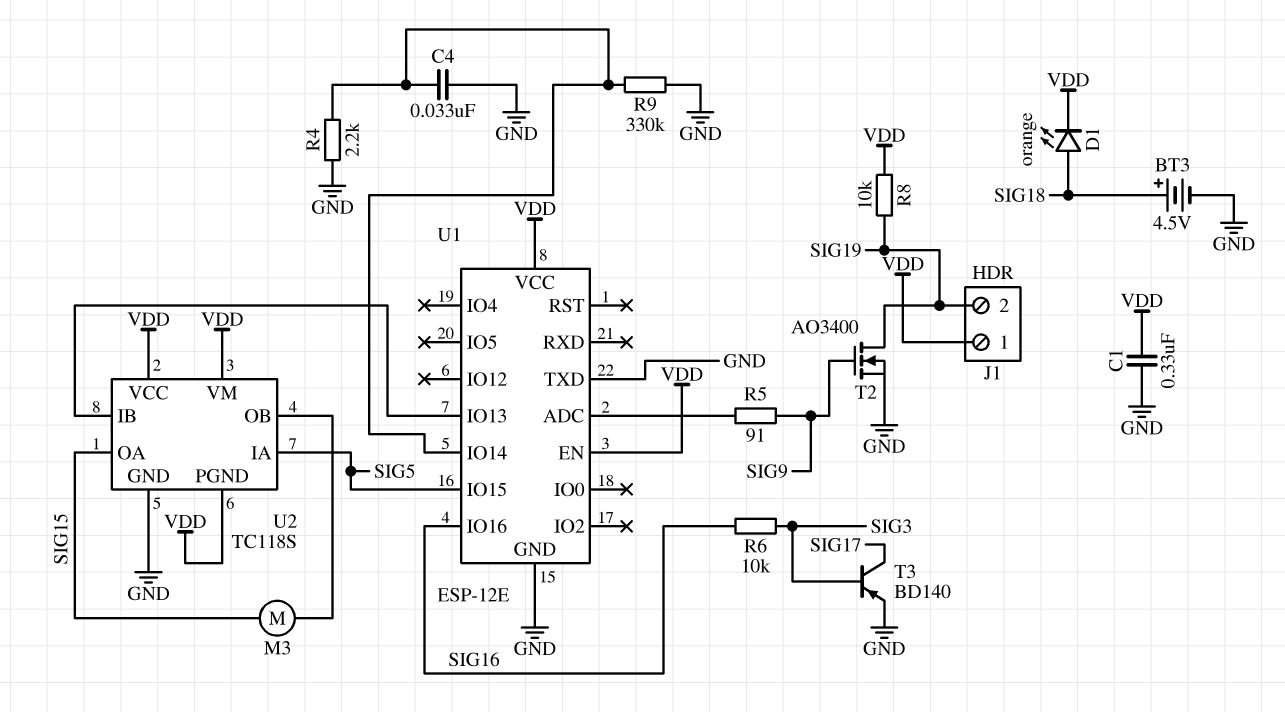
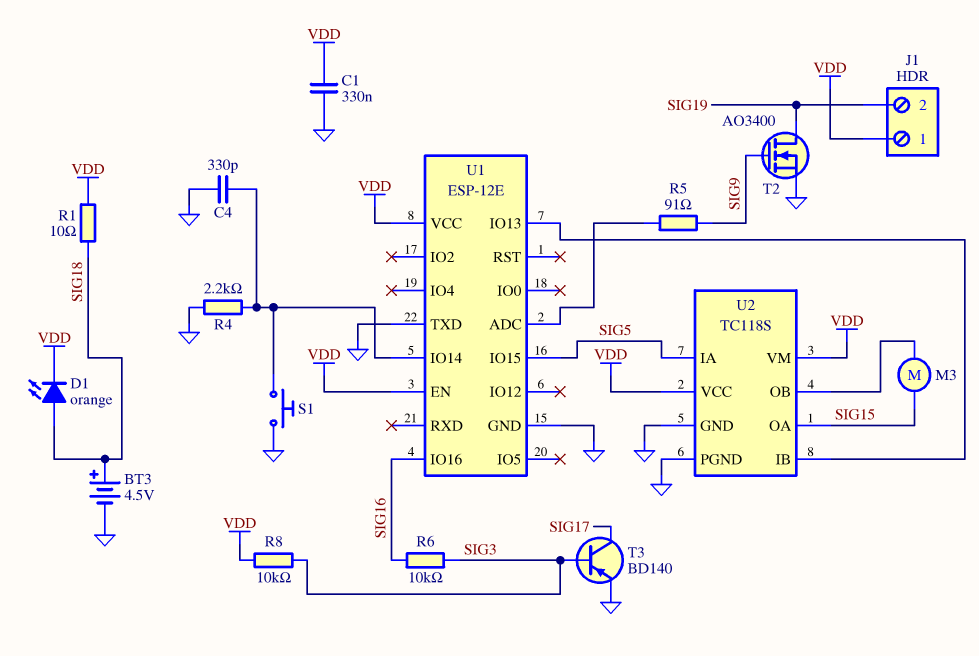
C4: 33nF (GND, U1/IO14) -> 330pF (GND, U1/IO14)
R1: none -> 10 (SIG18, VDD)
R8: 10k (SIG19, VDD) -> 10k (SIG3, VDD)
R9: 330k (GND, U1/IO14) -> none
S1: none -> button (GND, U1/IO14)
U2 pin PGND: VDD -> GND

